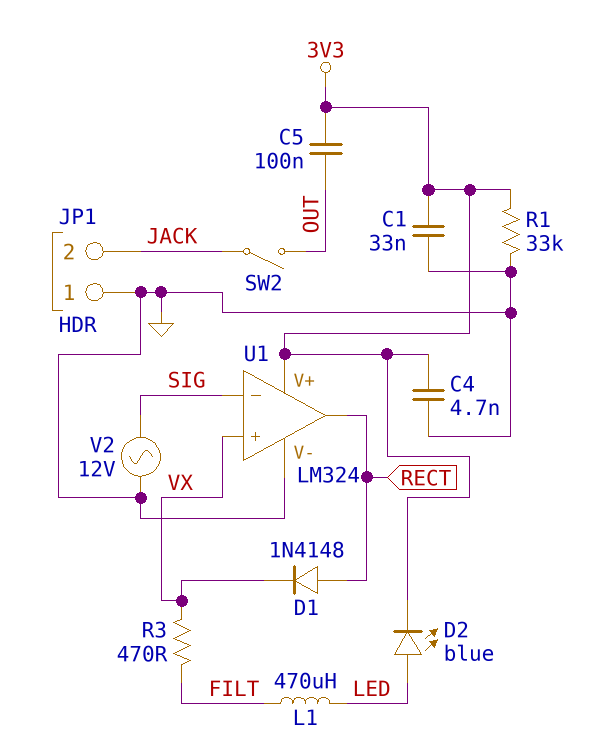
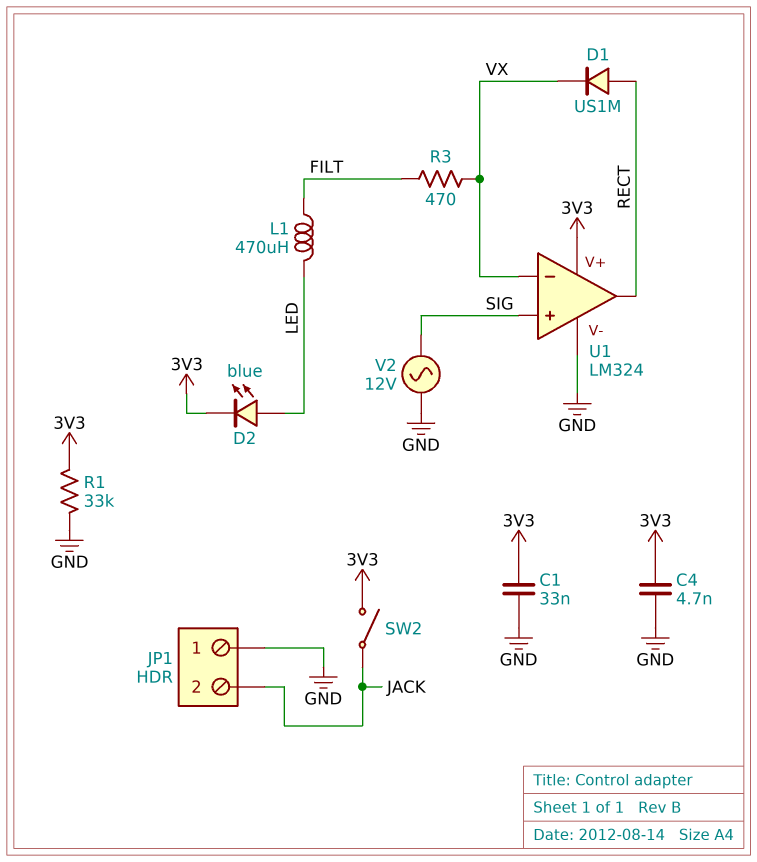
C5: 100nF (3V3, OUT) -> none
D1: diode 1N4148 (A RECT, K VX) -> diode US1M (A RECT, K VX)
SW2: switch (JACK, OUT) -> switch (3V3, JACK)
U1 pin in+: VX -> SIG
U1 pin in-: SIG -> VX

